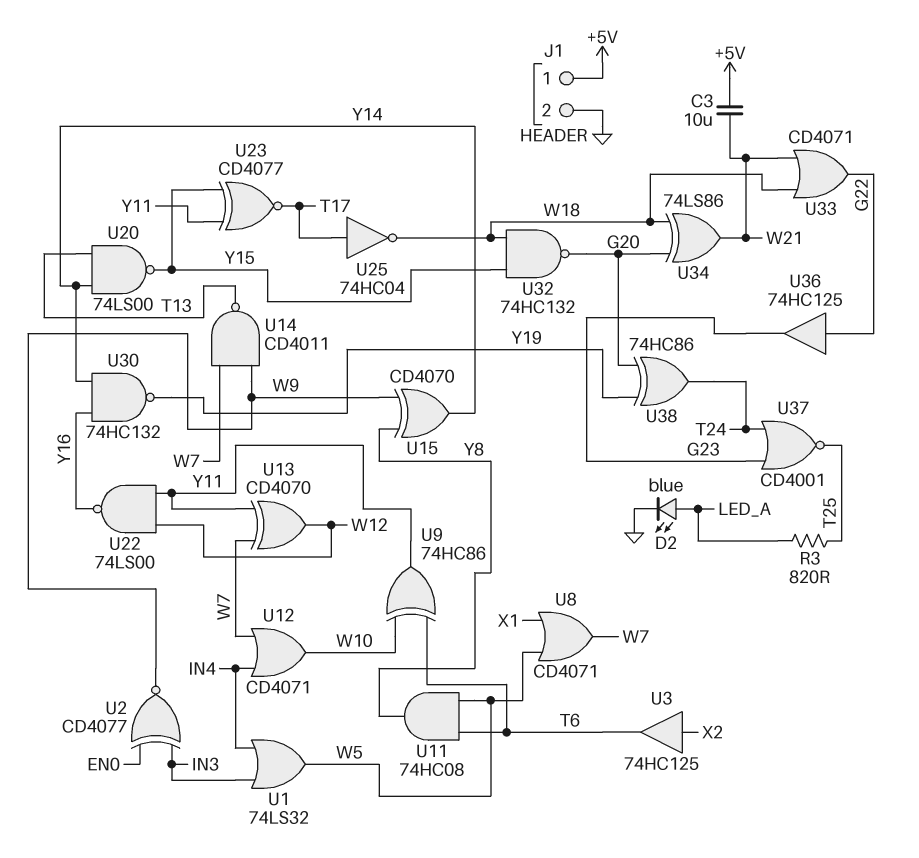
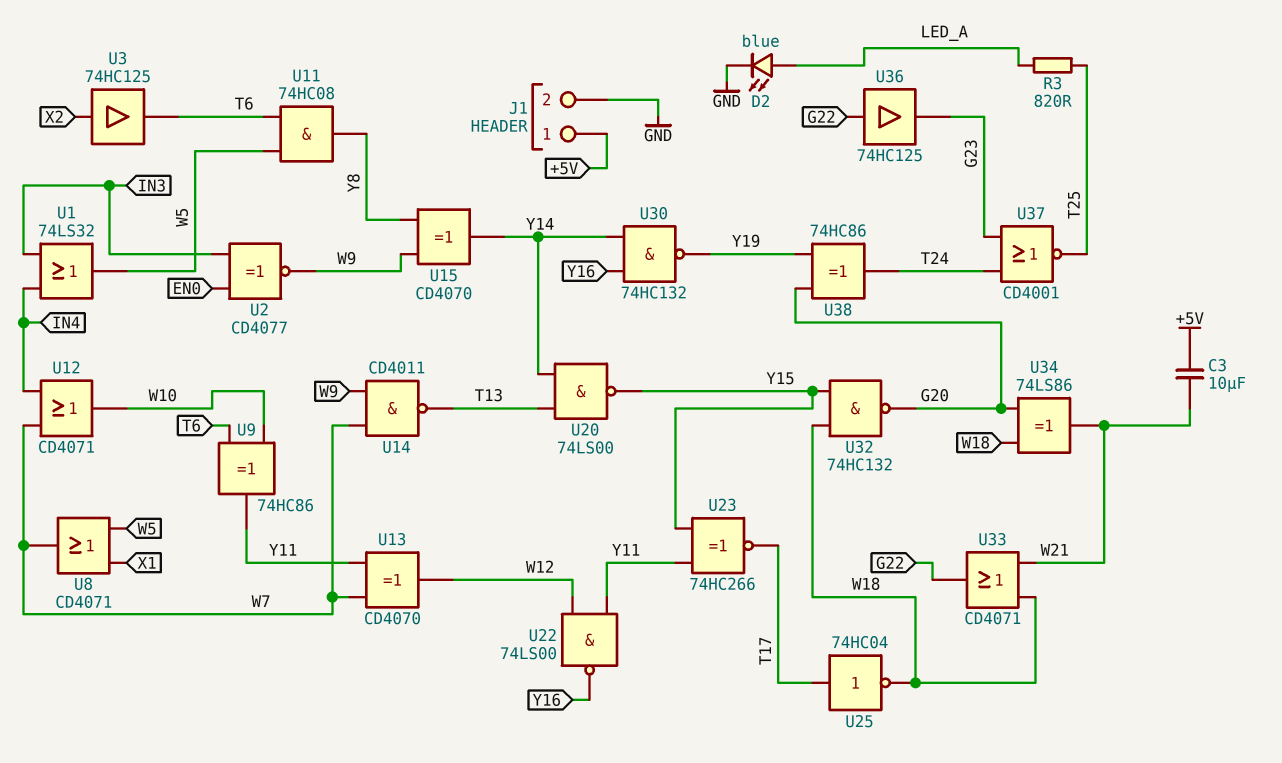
U23: XNOR CD4077 (in Y11, in Y15, out T17) -> XNOR 74HC266 (in Y11, in Y15, out T17)

